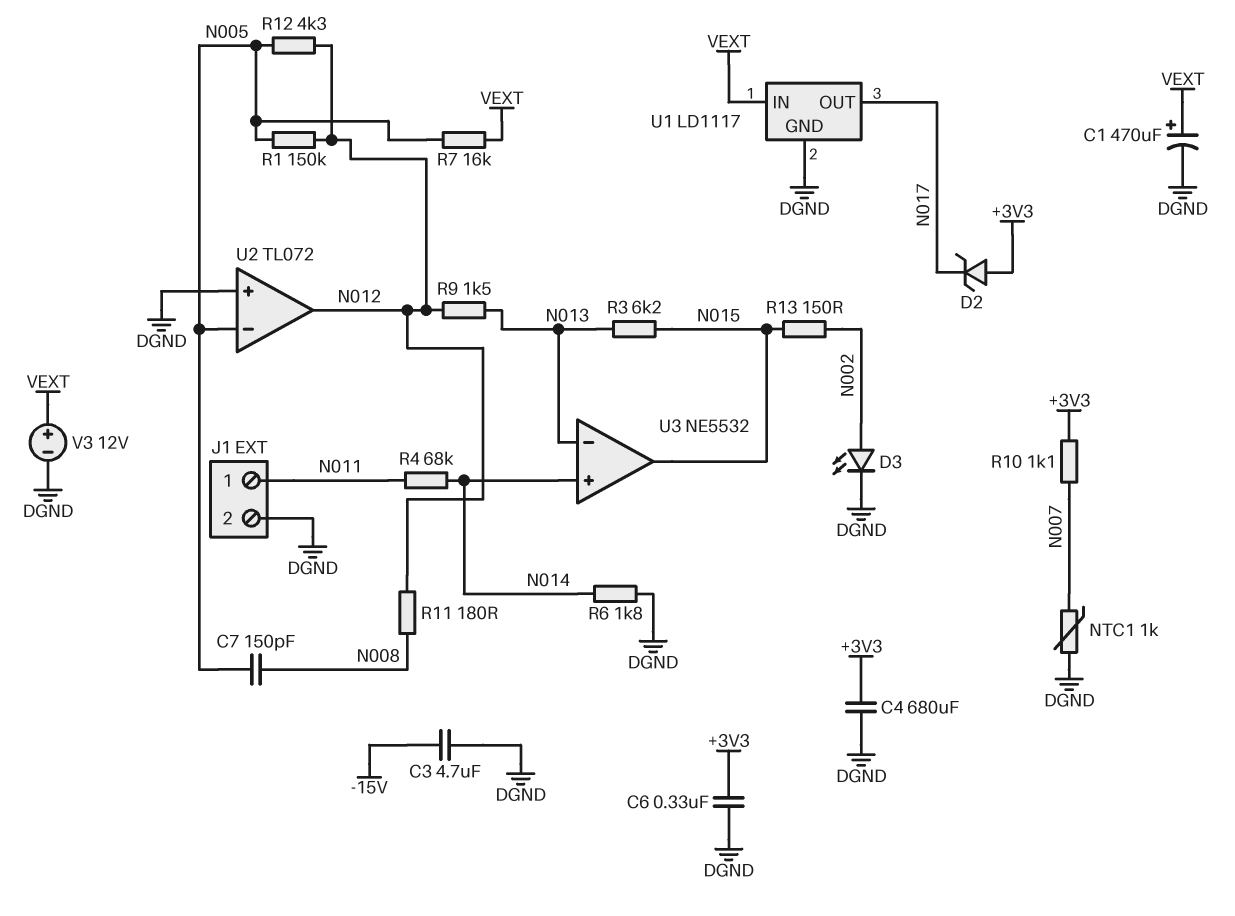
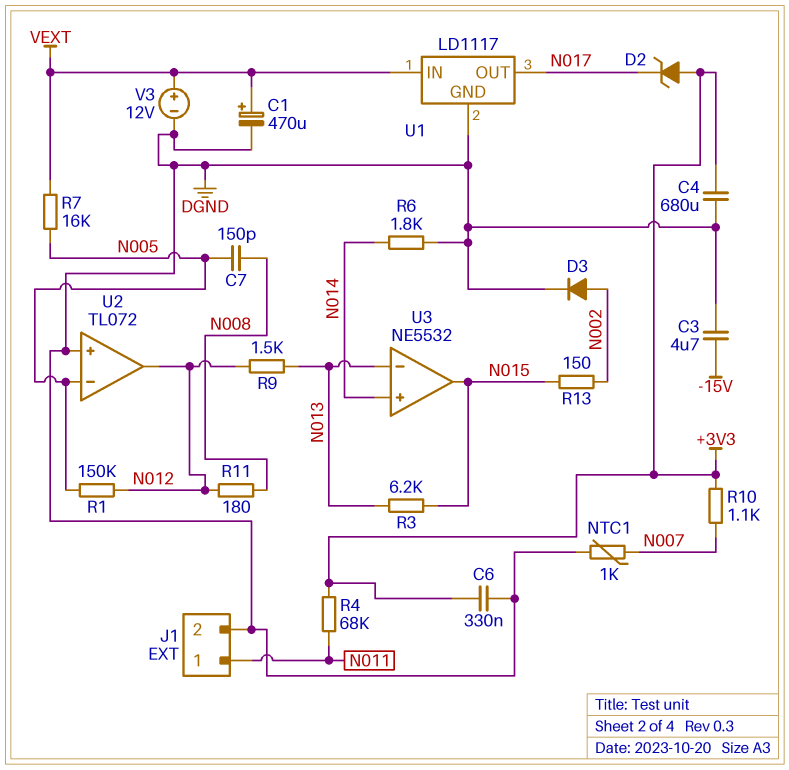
D3: LED (A N002, K DGND) -> diode (A N002, K DGND)
R4: 68k (N011, N014) -> 68k (+3V3, N011)
R12: 4.3k (N005, N012) -> none

